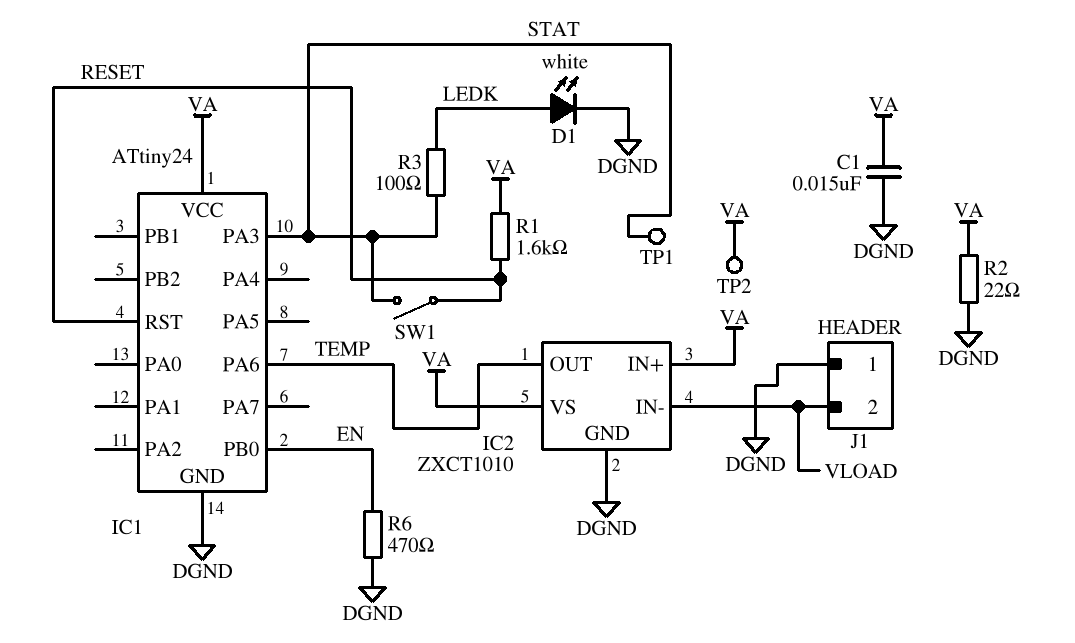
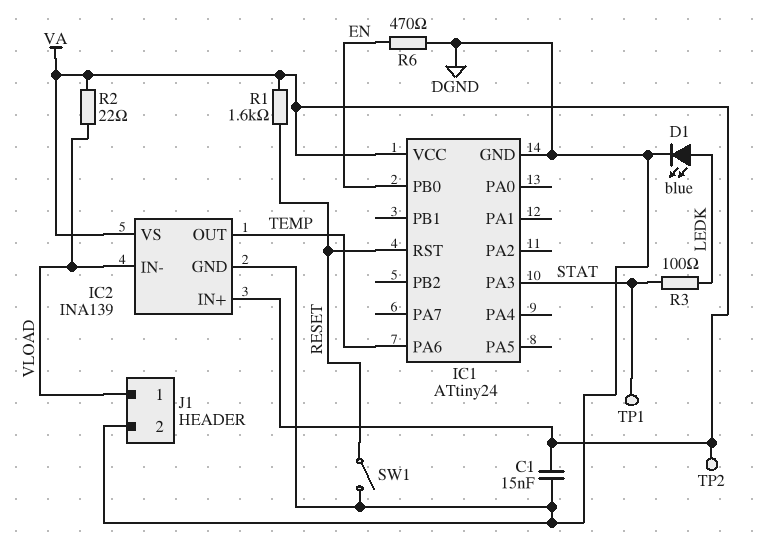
D1: LED white (A LEDK, K DGND) -> LED blue (A LEDK, K DGND)
IC2: ZXCT1010 -> INA139
J1 pin 1: DGND -> VLOAD
J1 pin 2: VLOAD -> DGND
R2: 22 (DGND, VA) -> 22 (VA, VLOAD)
SW1: switch (RESET, STAT) -> switch (DGND, RESET)

